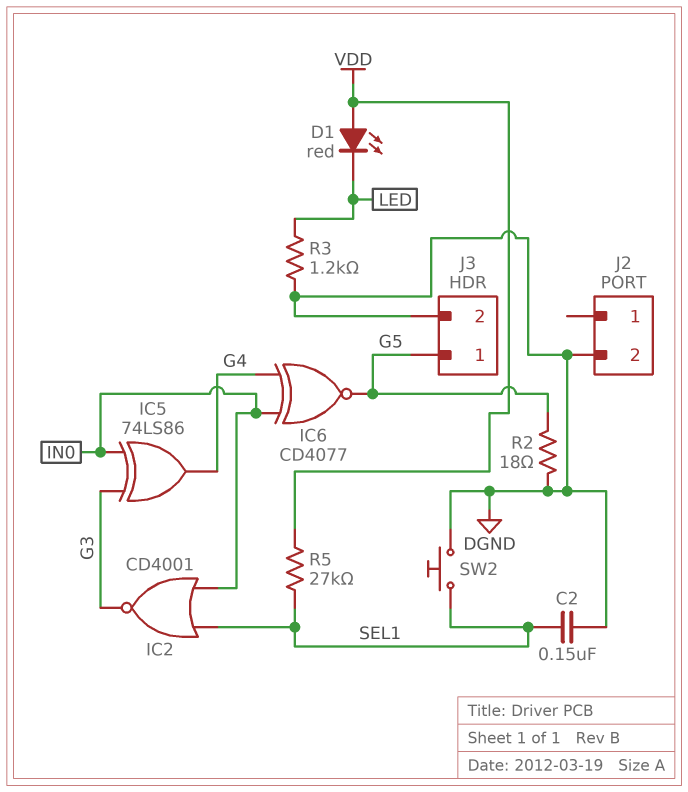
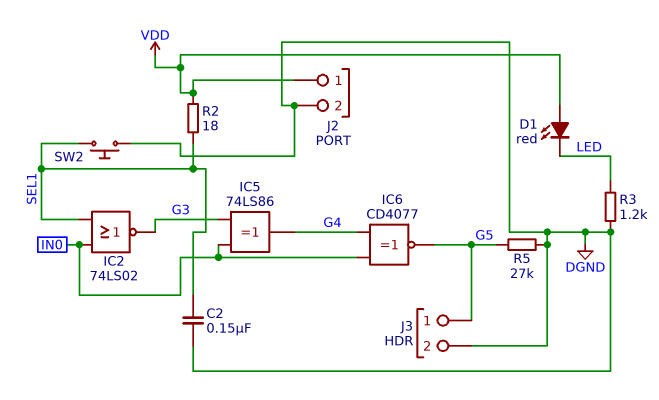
IC2: NOR CD4001 (in IN0, in SEL1, out G3) -> NOR 74LS02 (in IN0, in SEL1, out G3)
J2 pin 1: none -> VDD
R2: 18 (DGND, G5) -> 18 (SEL1, VDD)
R5: 27k (SEL1, VDD) -> 27k (DGND, G5)

